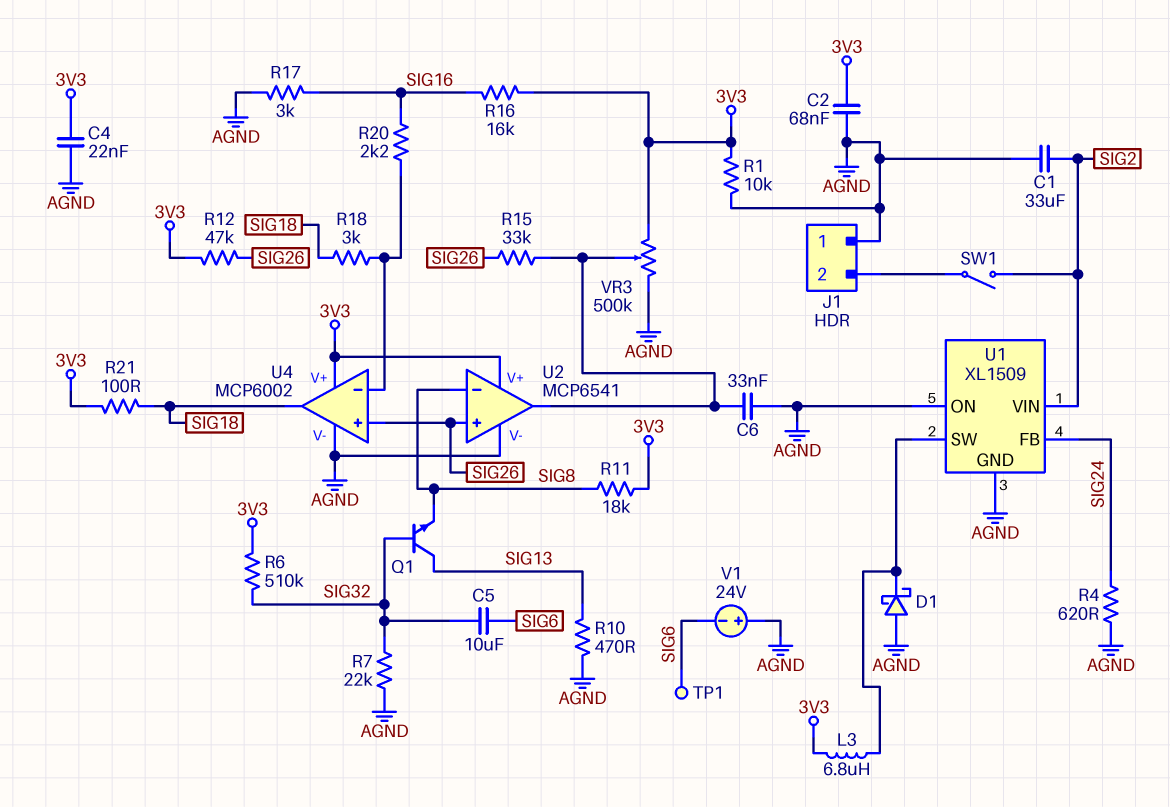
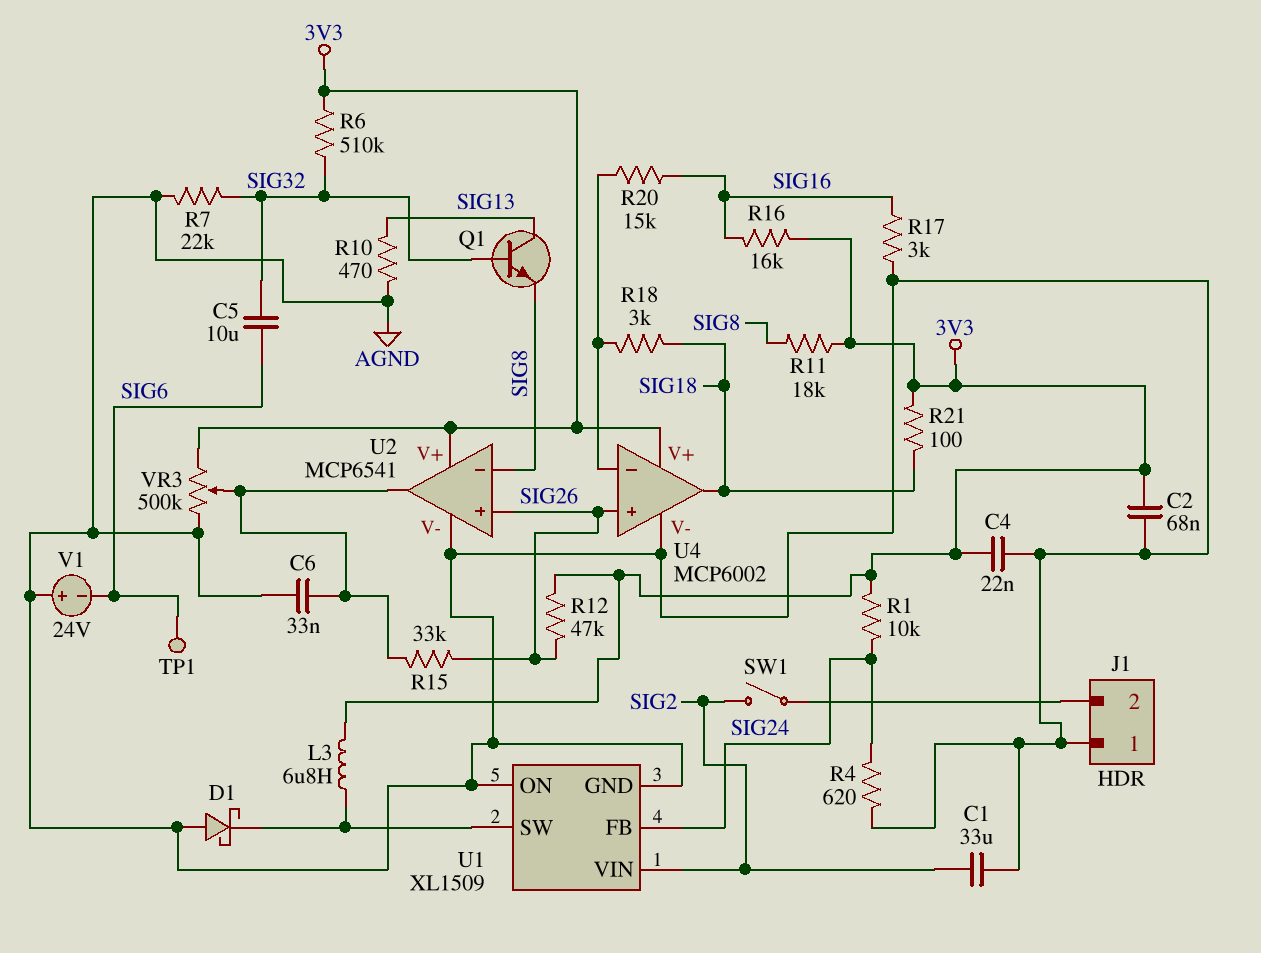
R1: 10k (3V3, AGND) -> 10k (3V3, SIG24)
R20: 2.2k (SIG16, U4/in-) -> 15k (SIG16, U4/in-)

